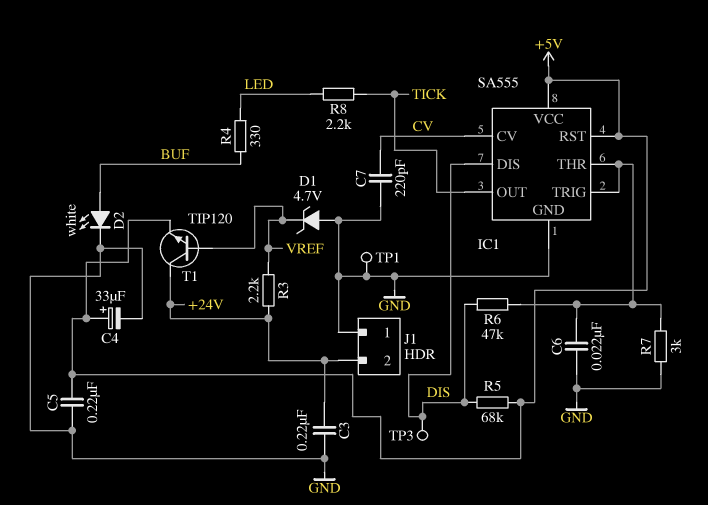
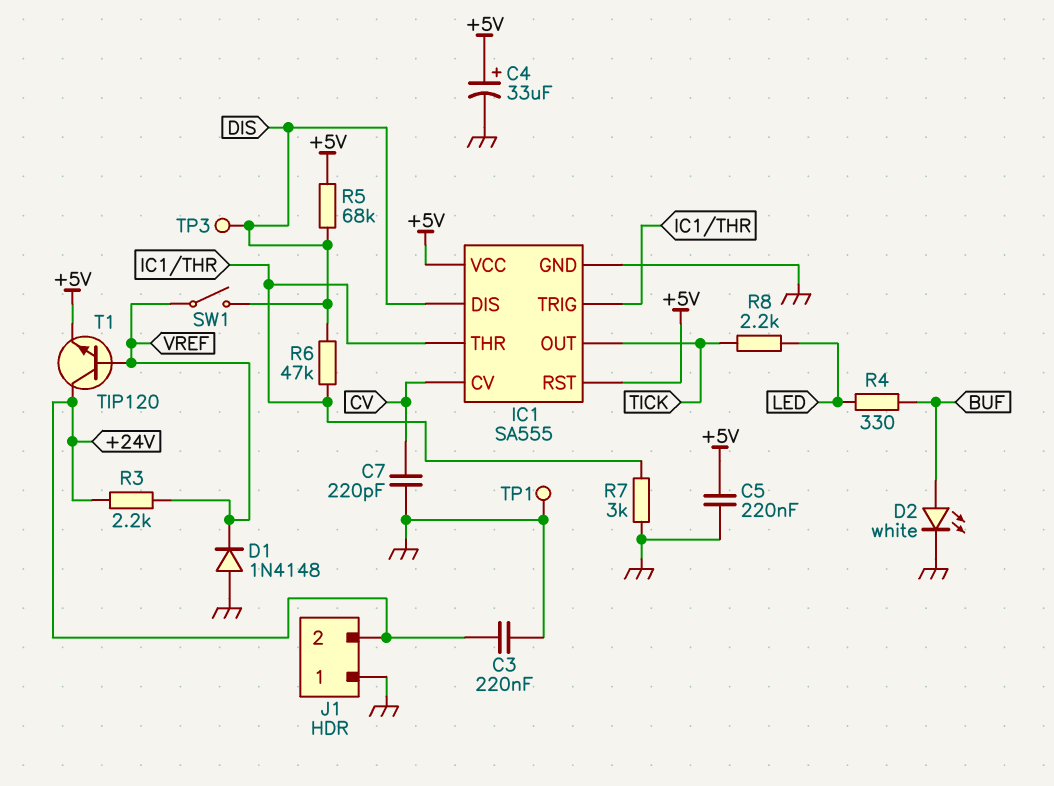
C6: 22nF (GND, IC1/THR) -> none
D1: zener 4.7V (A GND, K VREF) -> diode 1N4148 (A GND, K VREF)
SW1: none -> switch (DIS, VREF)

